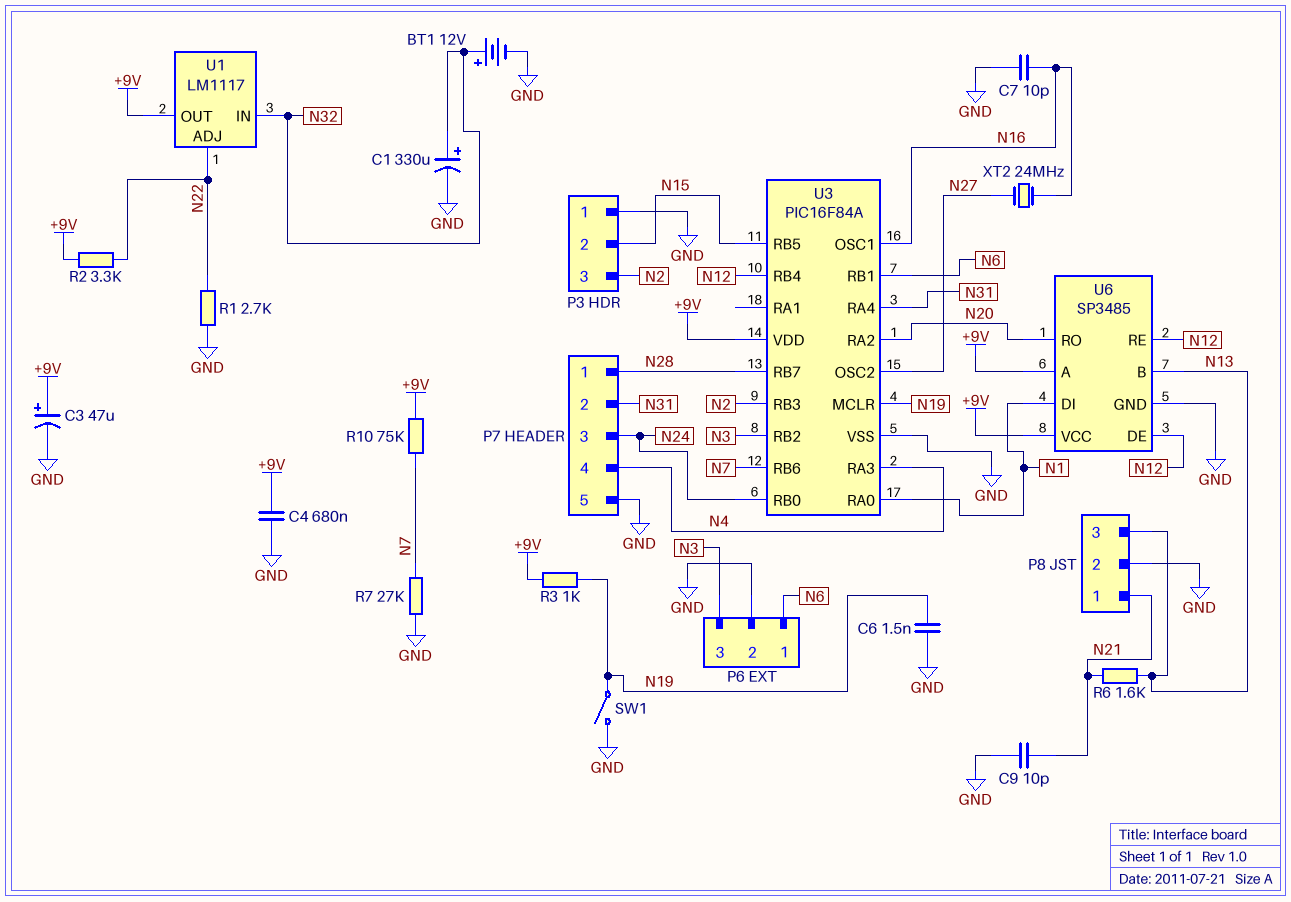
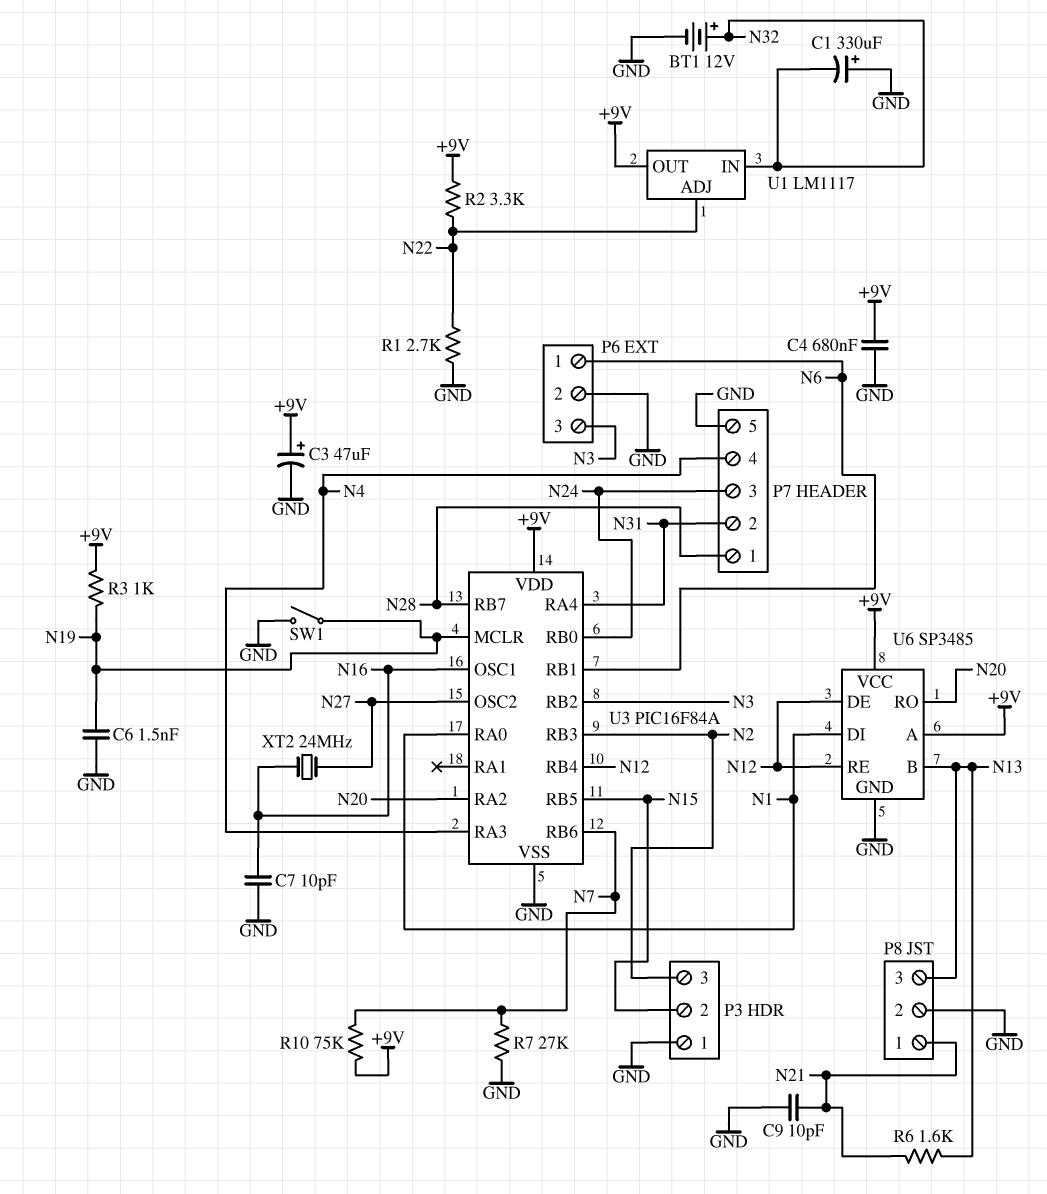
C1: 330uF (plus N32, minus GND) -> 330uF (plus GND, minus N32)

